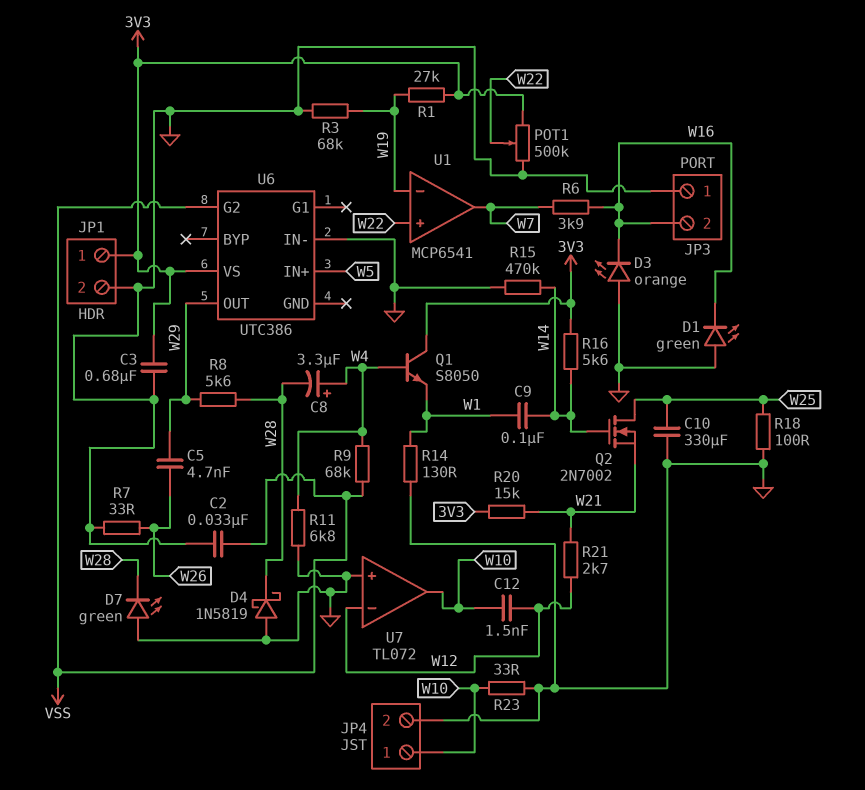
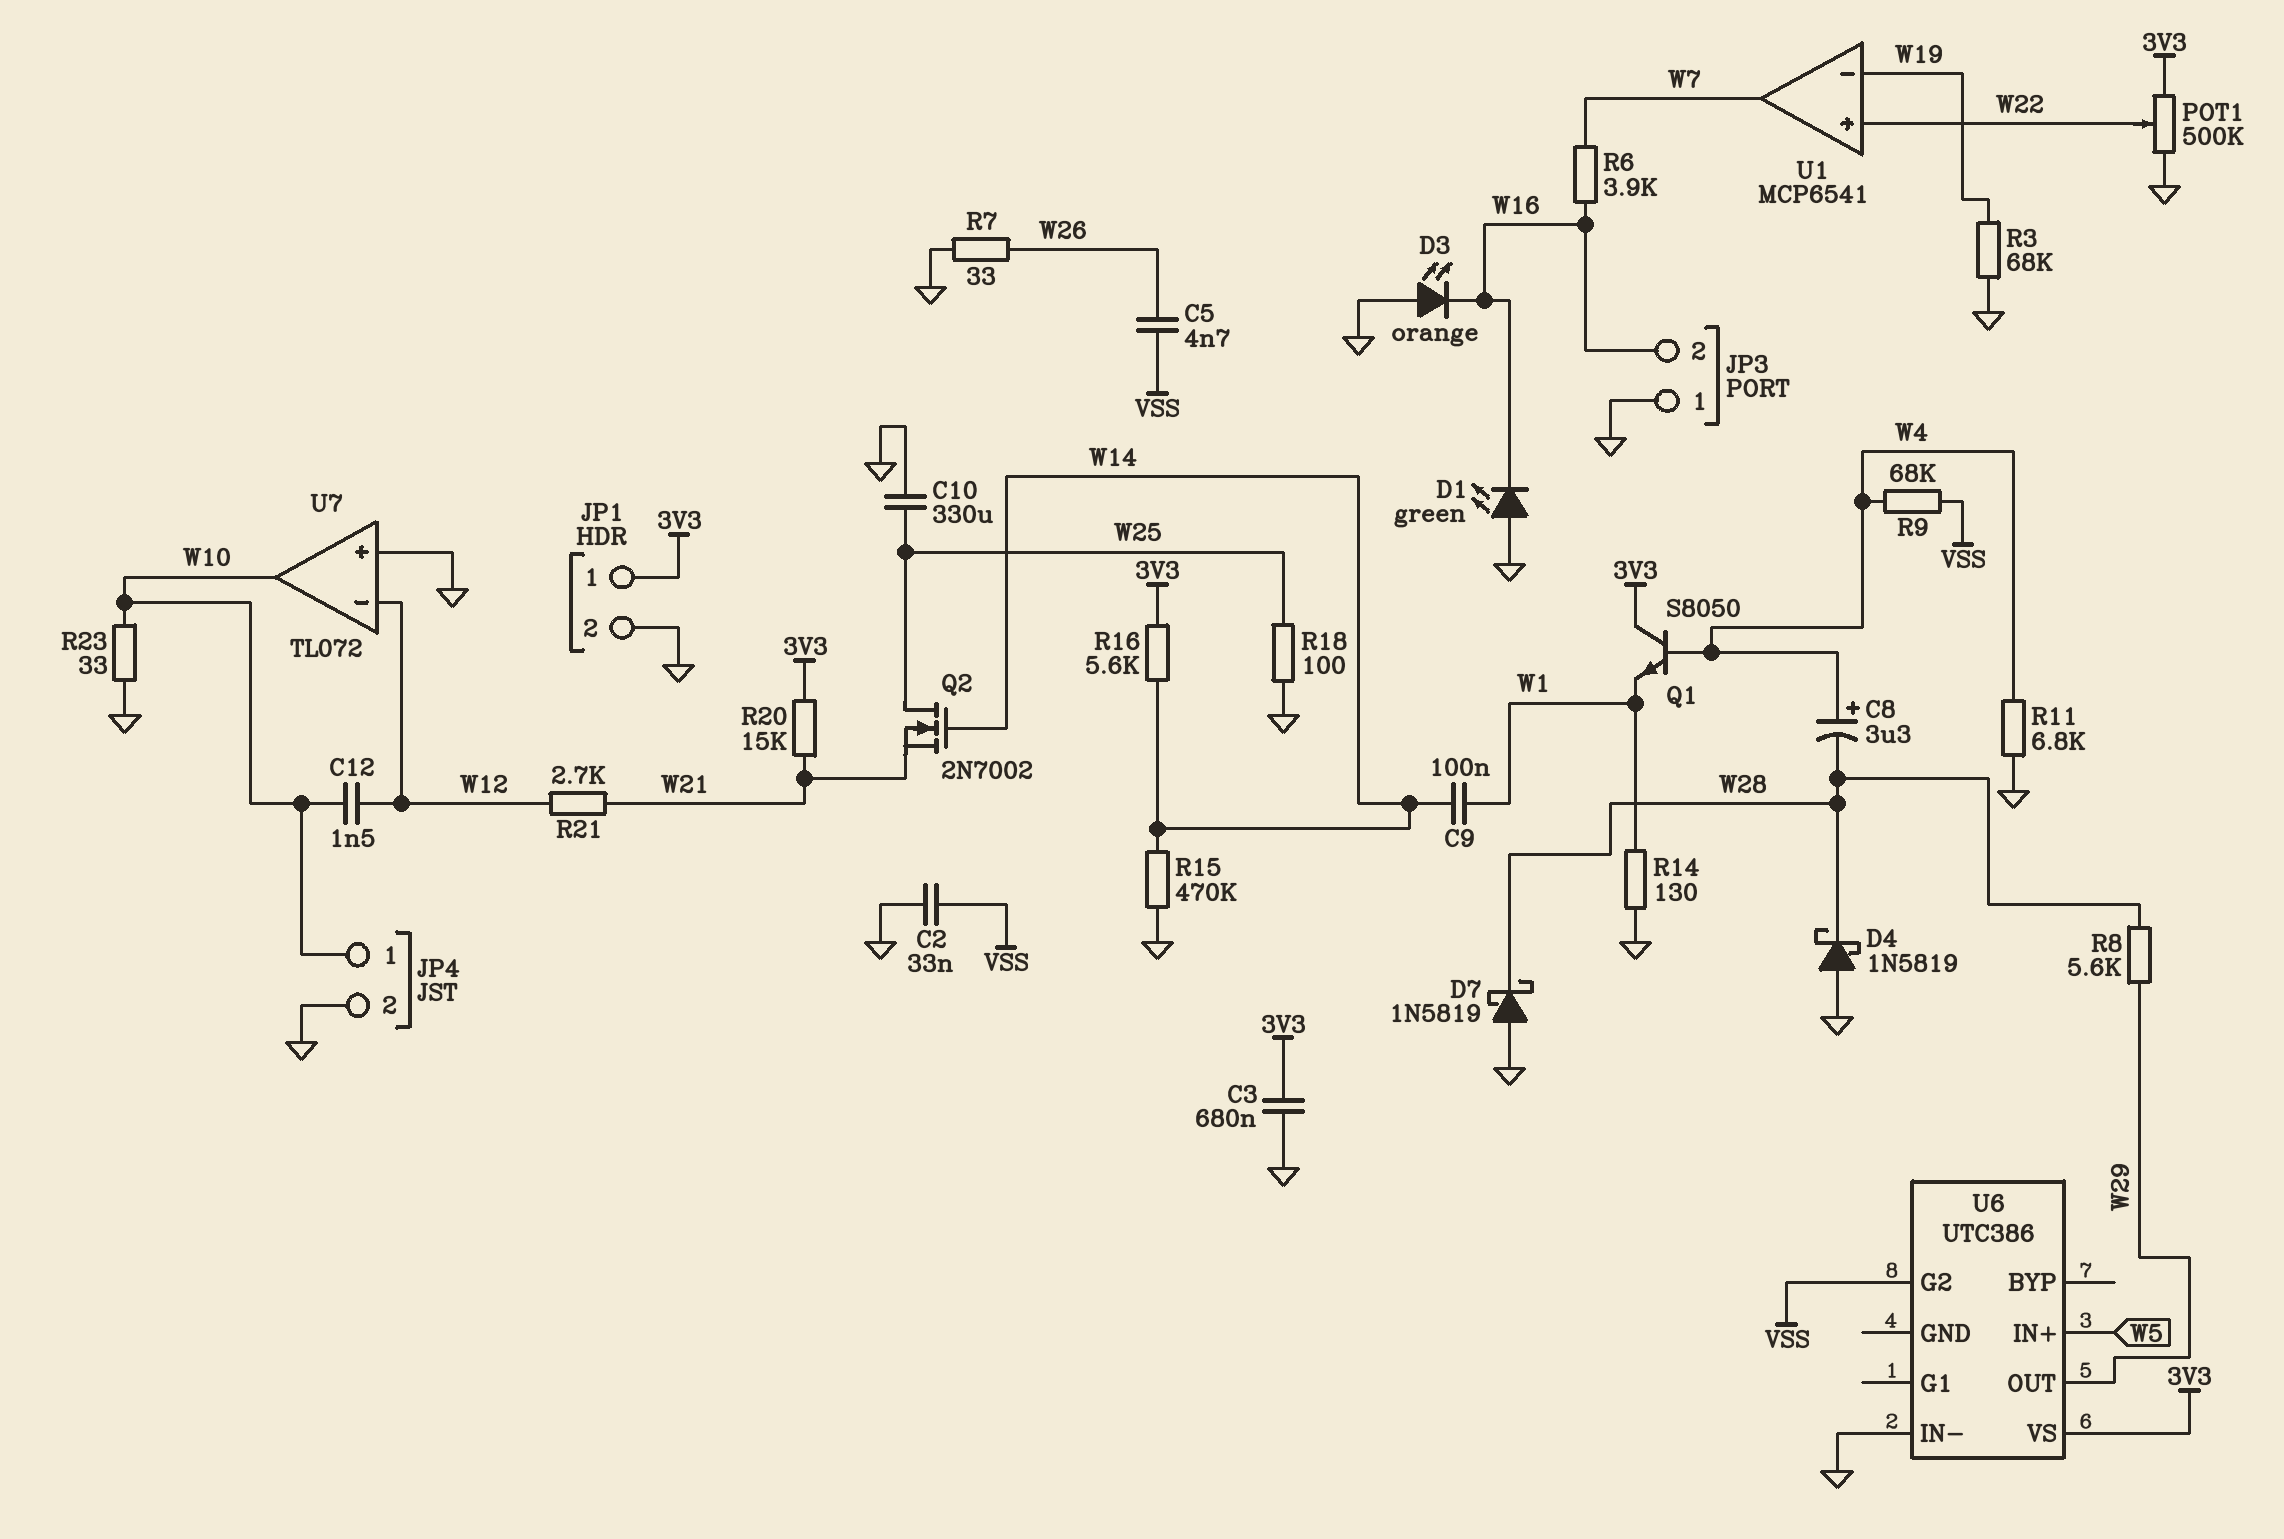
C5: 4.7nF (W26, W29) -> 4.7nF (VSS, W26)
D7: LED green (A GND, K W28) -> schottky 1N5819 (A GND, K W28)
R1: 27k (3V3, W19) -> none

